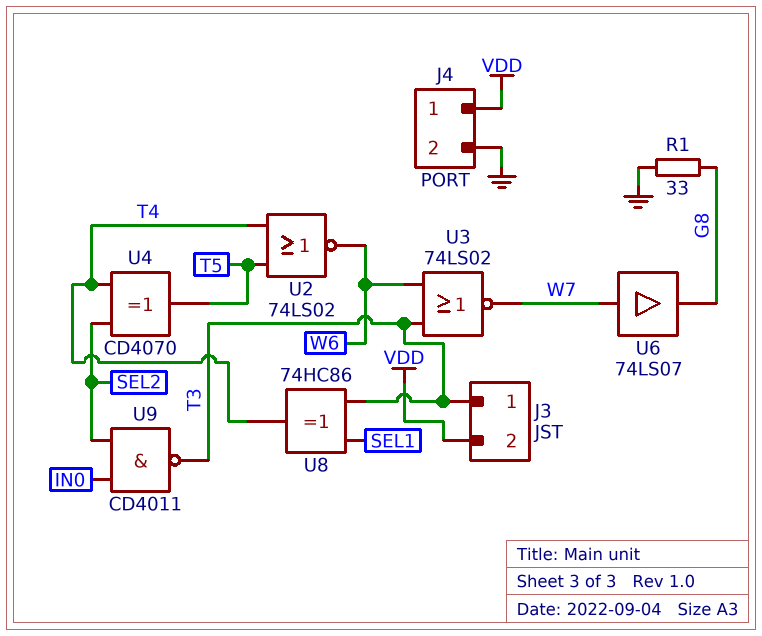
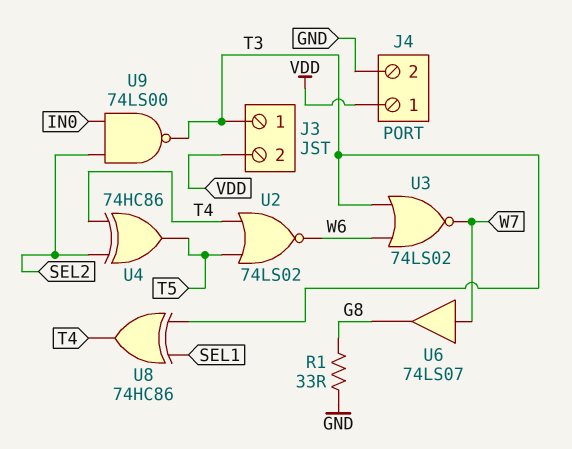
U4: XOR CD4070 (in SEL2, in T4, out T5) -> XOR 74HC86 (in SEL2, in T4, out T5)
U9: NAND CD4011 (in IN0, in SEL2, out T3) -> NAND 74LS00 (in IN0, in SEL2, out T3)

